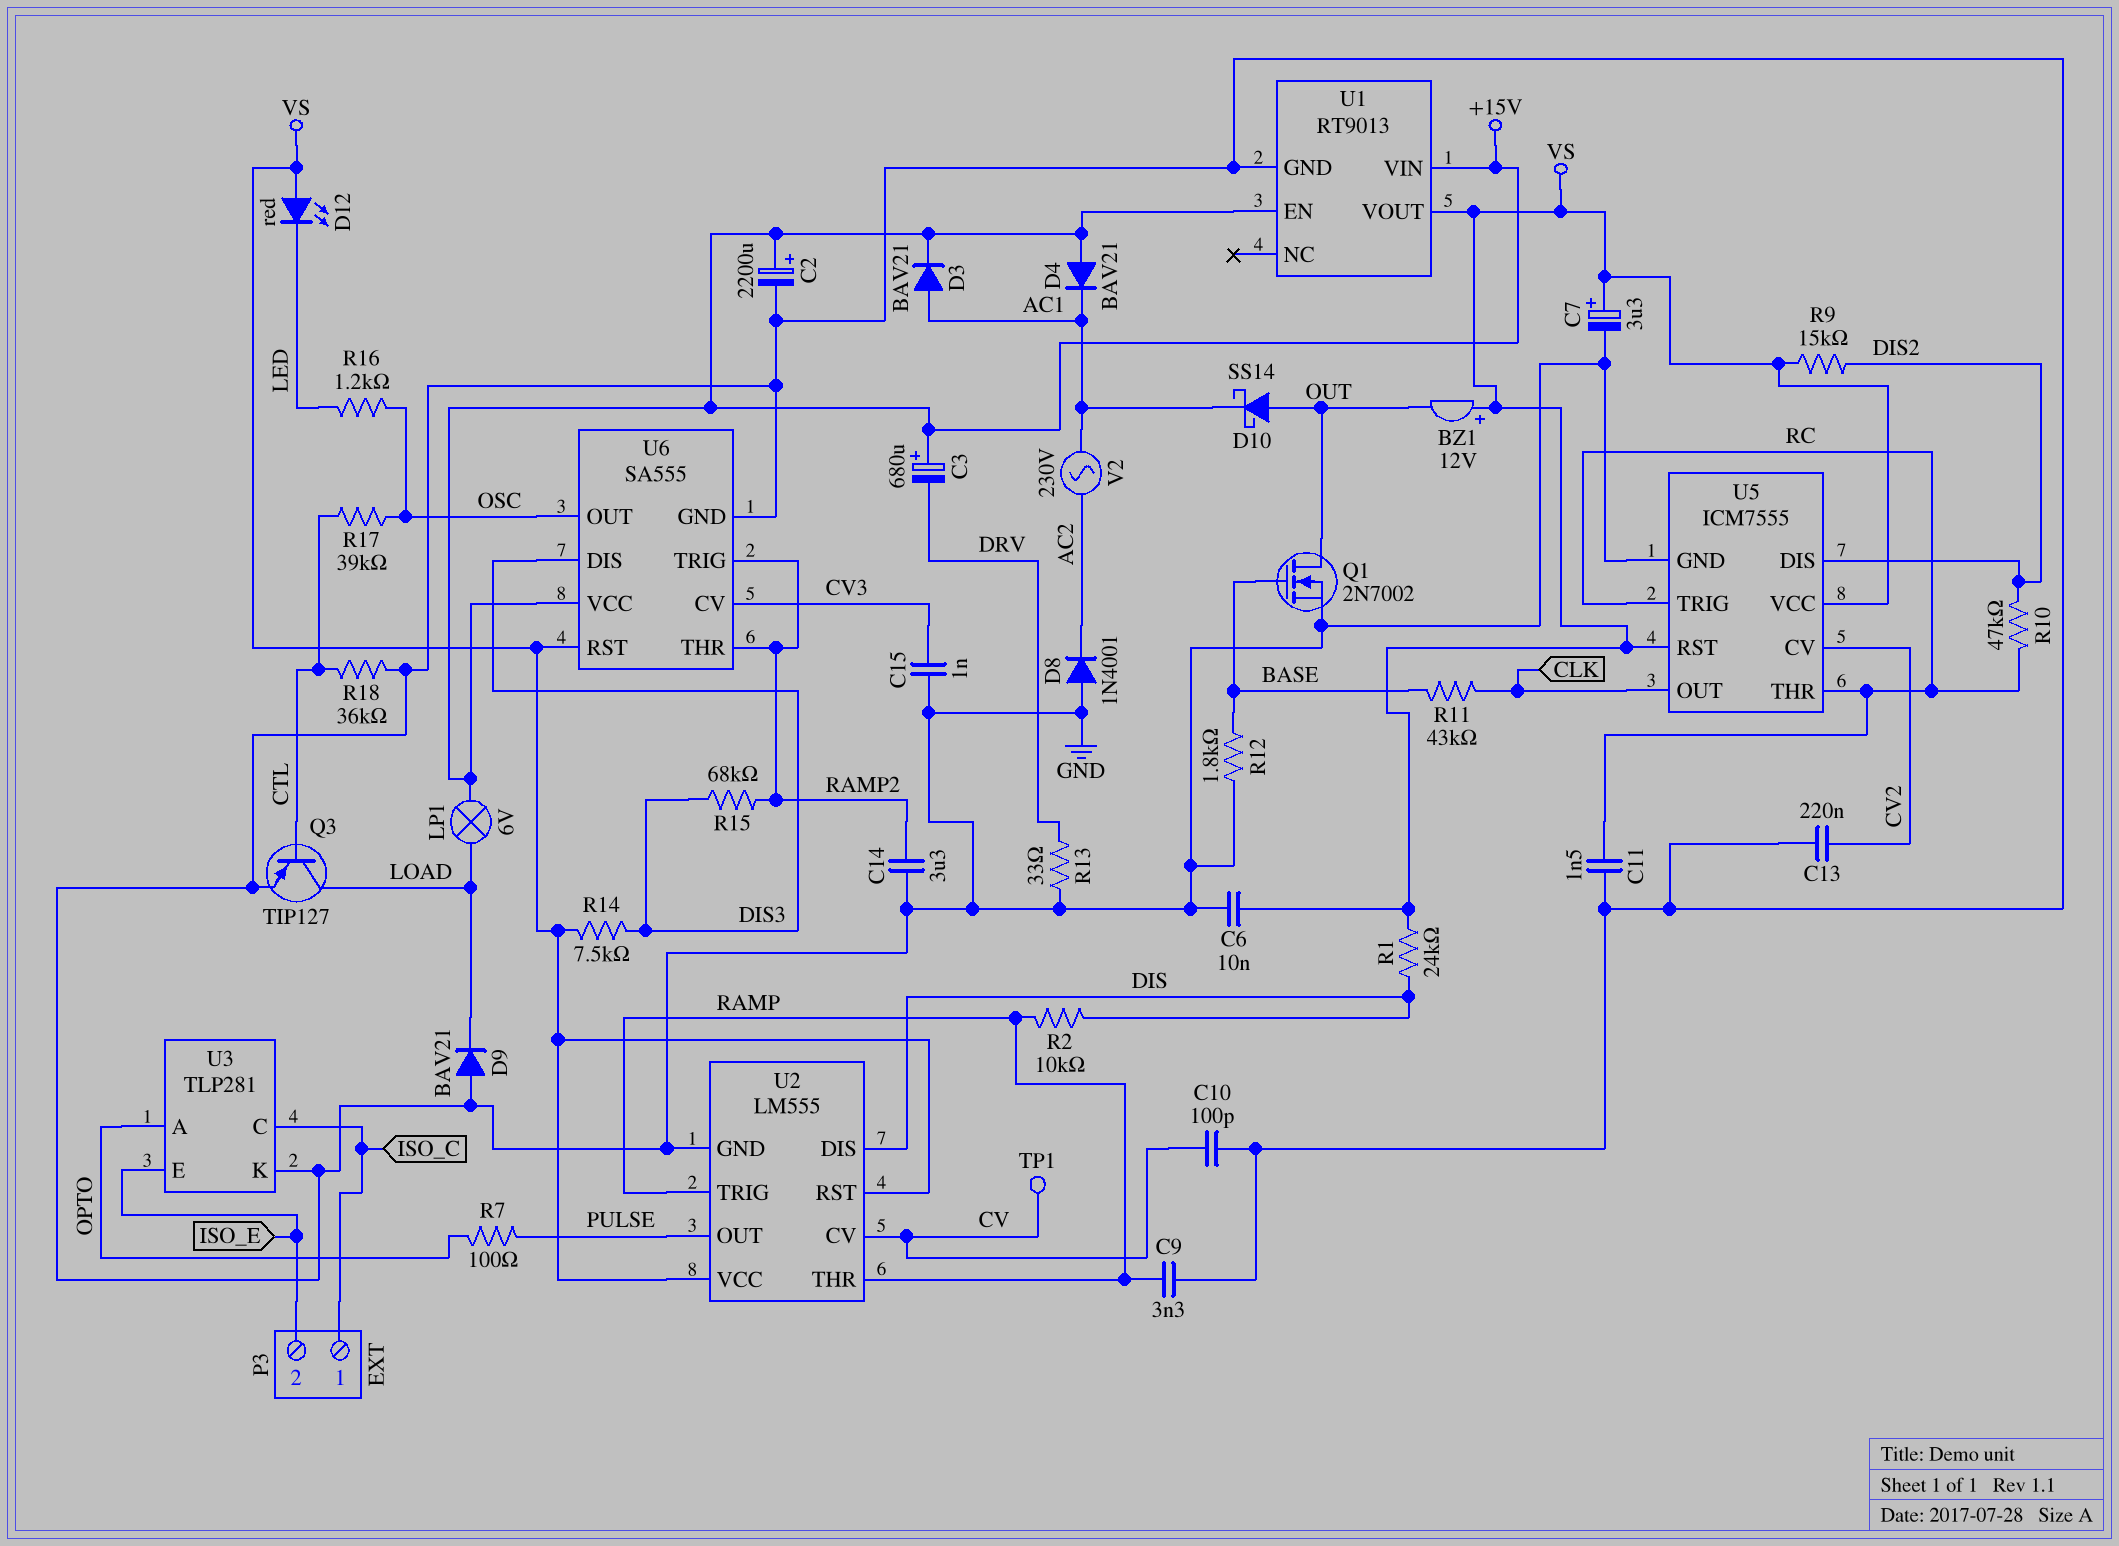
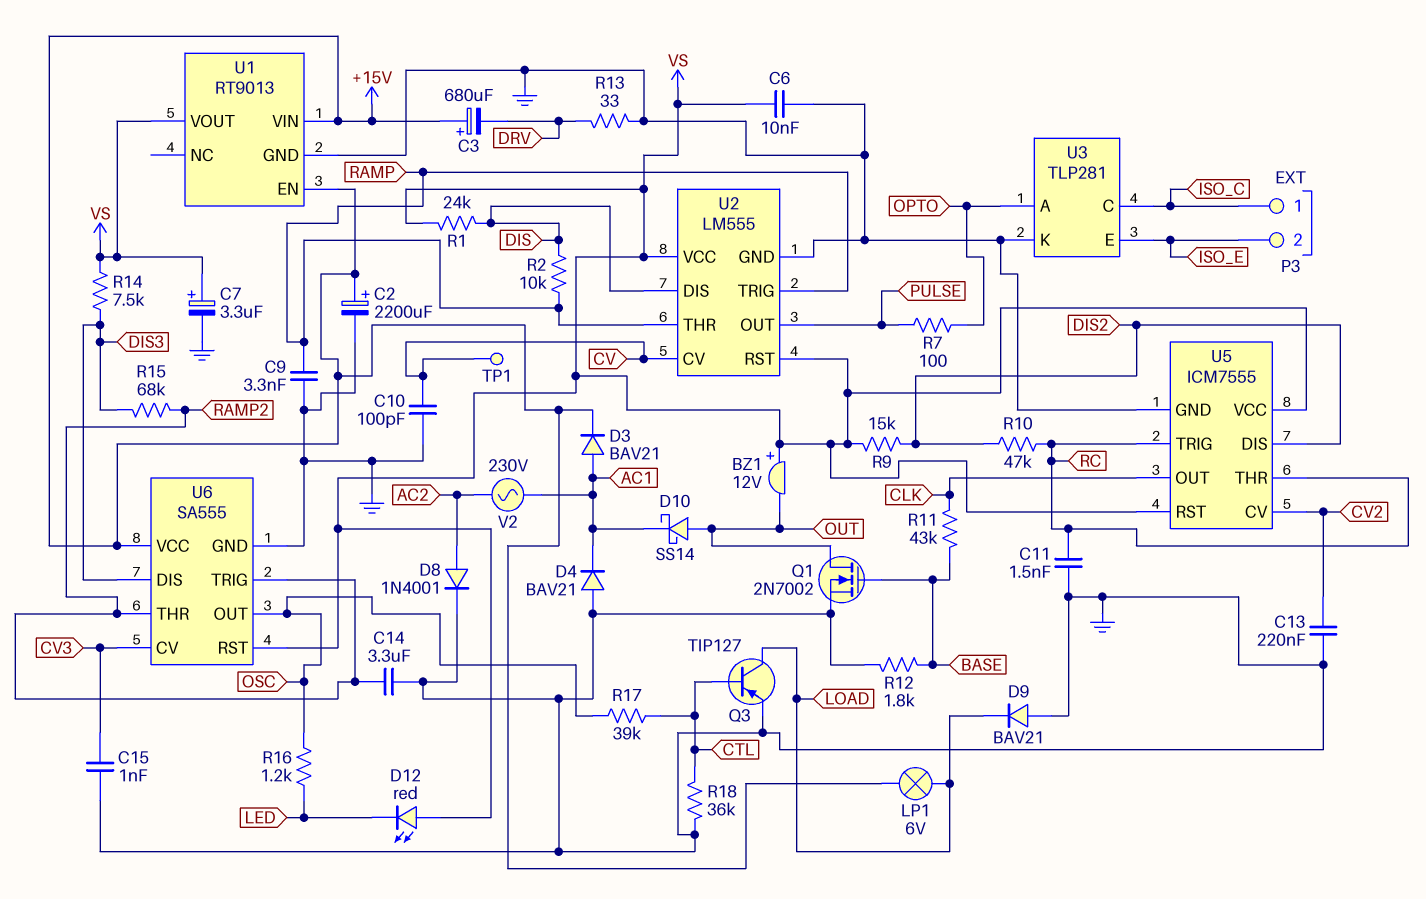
D4: diode BAV21 (A +15V, K AC1) -> diode BAV21 (A GND, K AC1)
D8: diode 1N4001 (A GND, K AC2) -> diode 1N4001 (A AC2, K GND)

